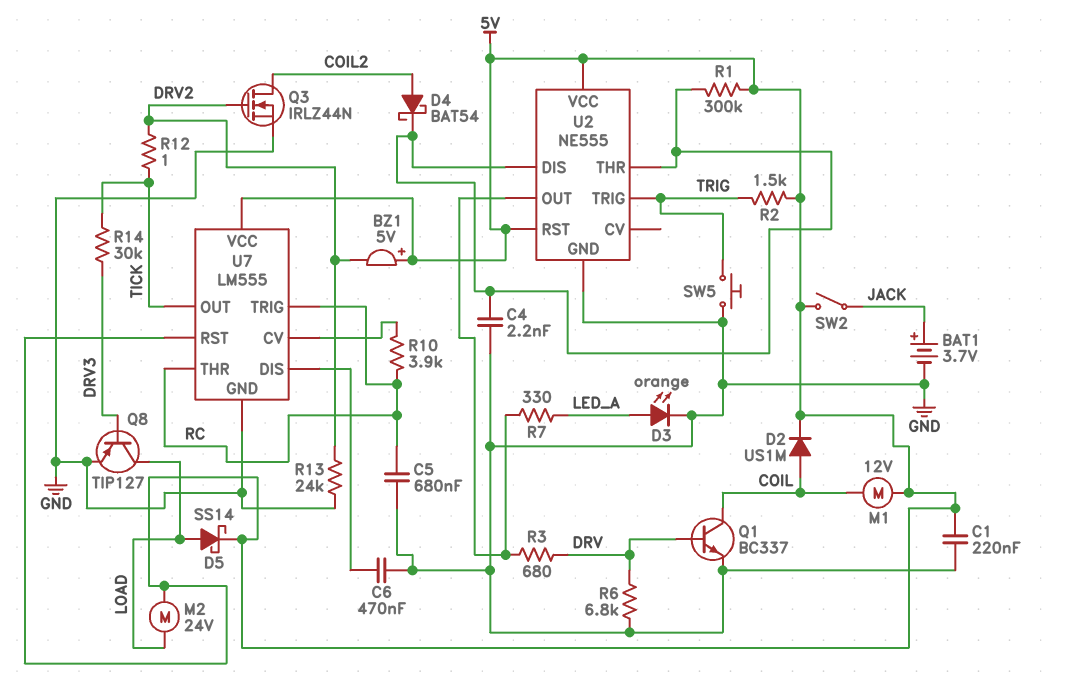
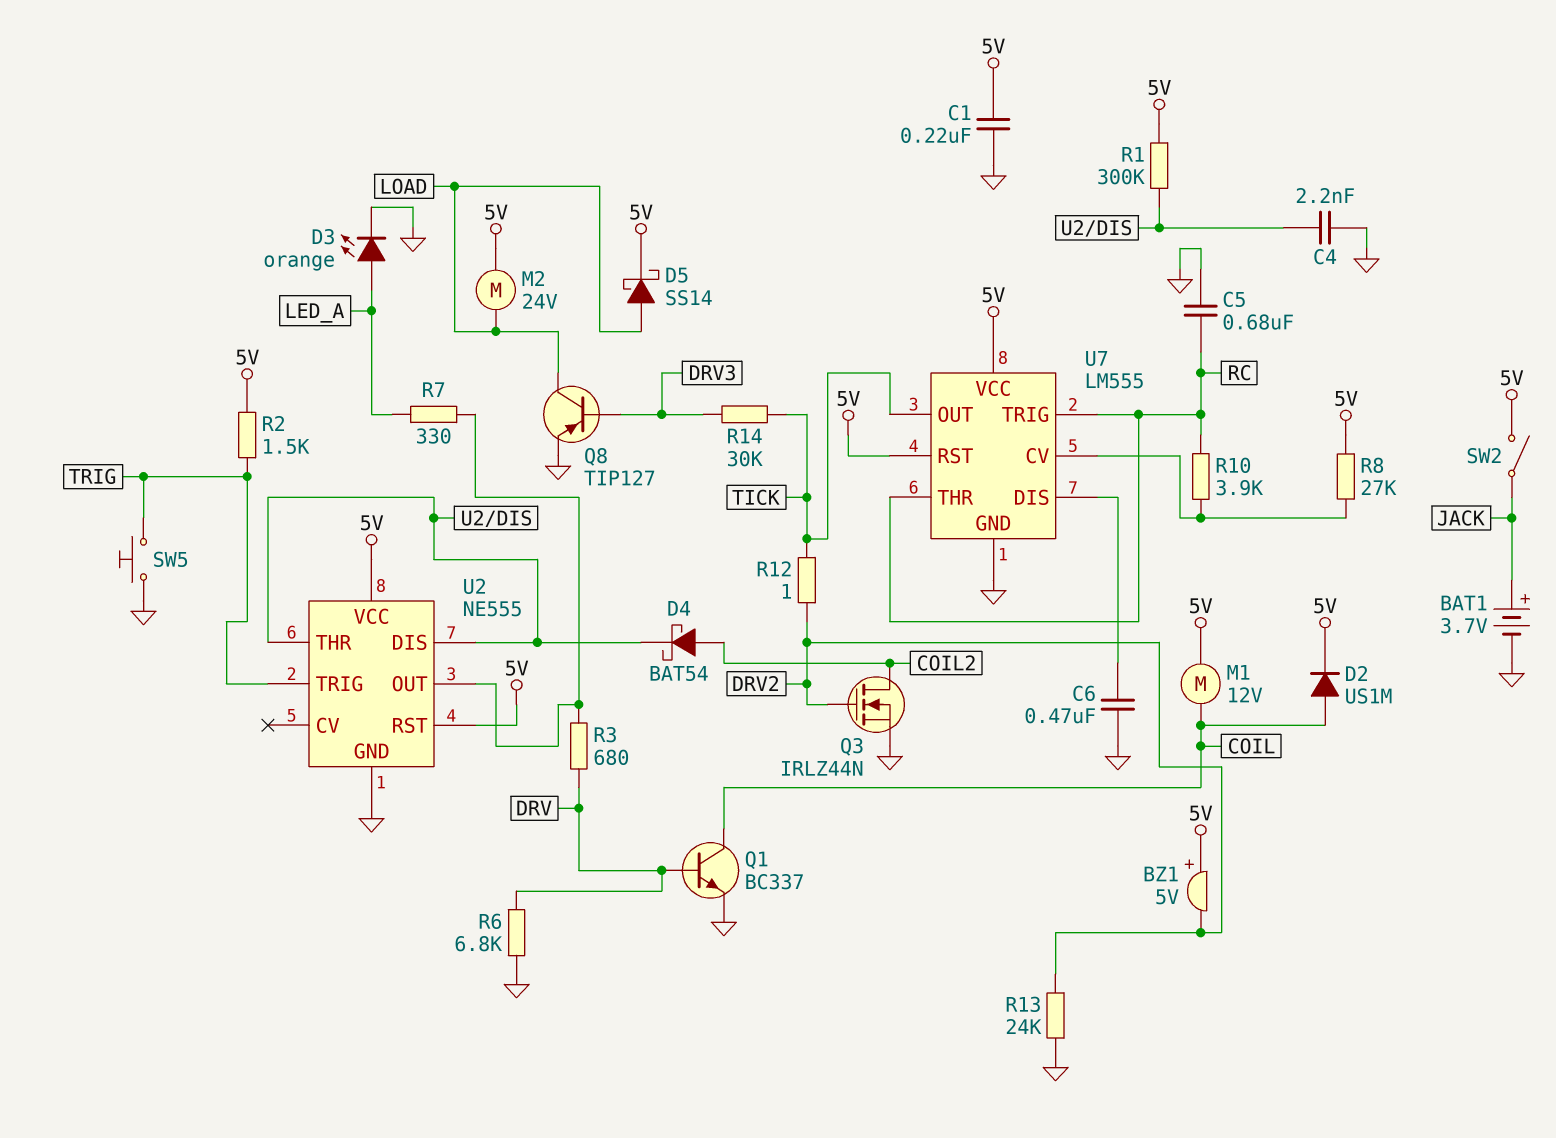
R8: none -> 27k (5V, U7/CV)

